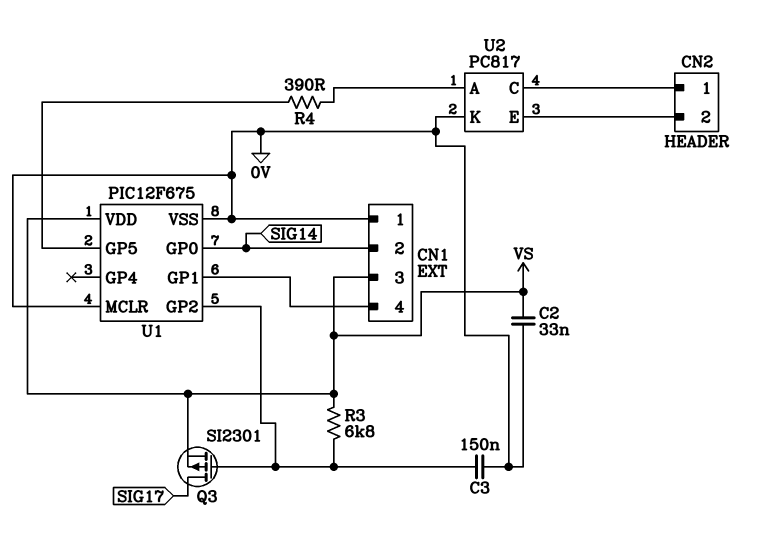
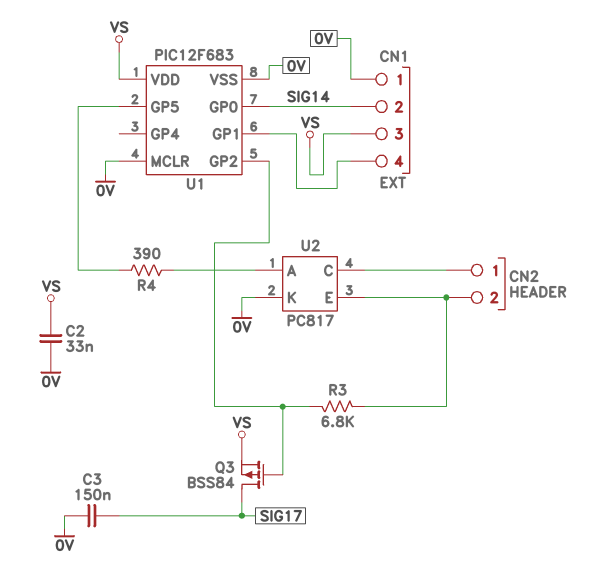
C3: 150nF (0V, U1/GP2) -> 150nF (0V, SIG17)
Q3: PMOS SI2301 (G U1/GP2, D SIG17, S VS) -> PMOS BSS84 (G U1/GP2, D SIG17, S VS)
R3: 6.8k (U1/GP2, VS) -> 6.8k (CN2/2, U1/GP2)
U1: PIC12F675 -> PIC12F683

